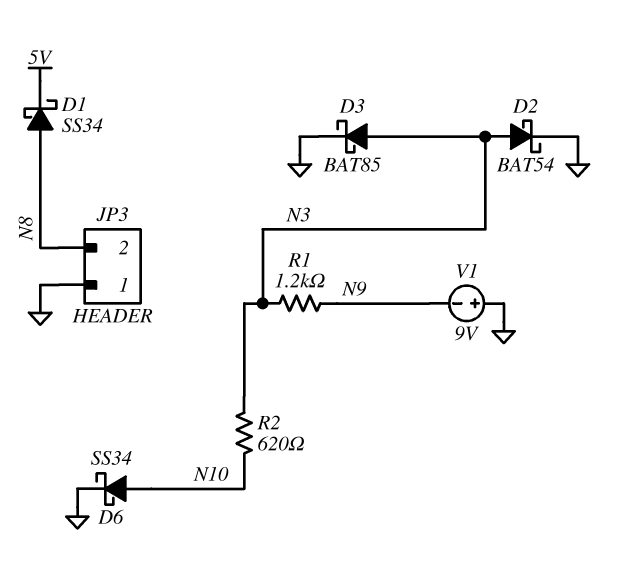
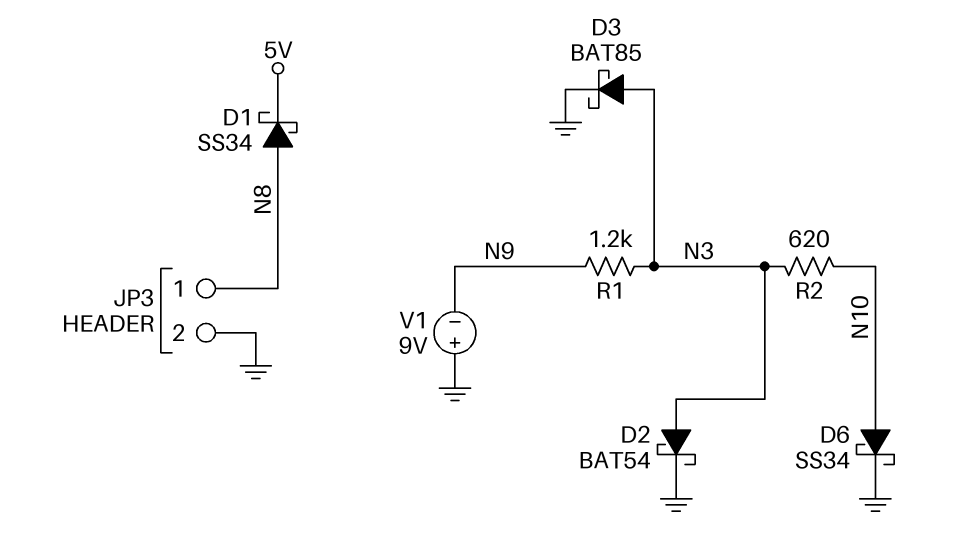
JP3 pin 1: GND -> N8
JP3 pin 2: N8 -> GND

